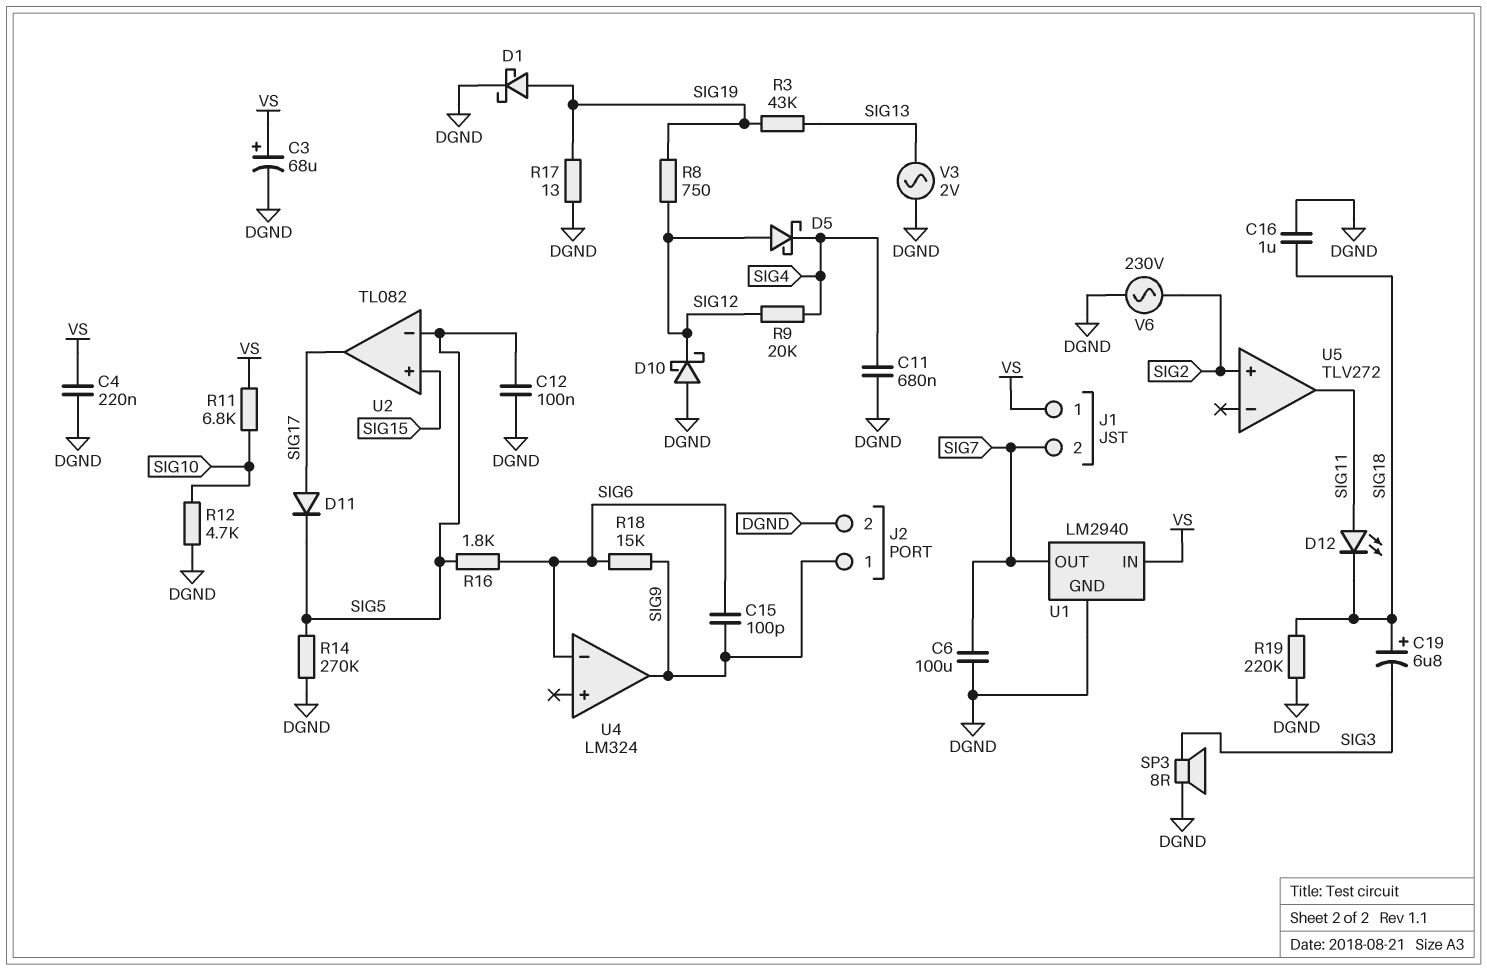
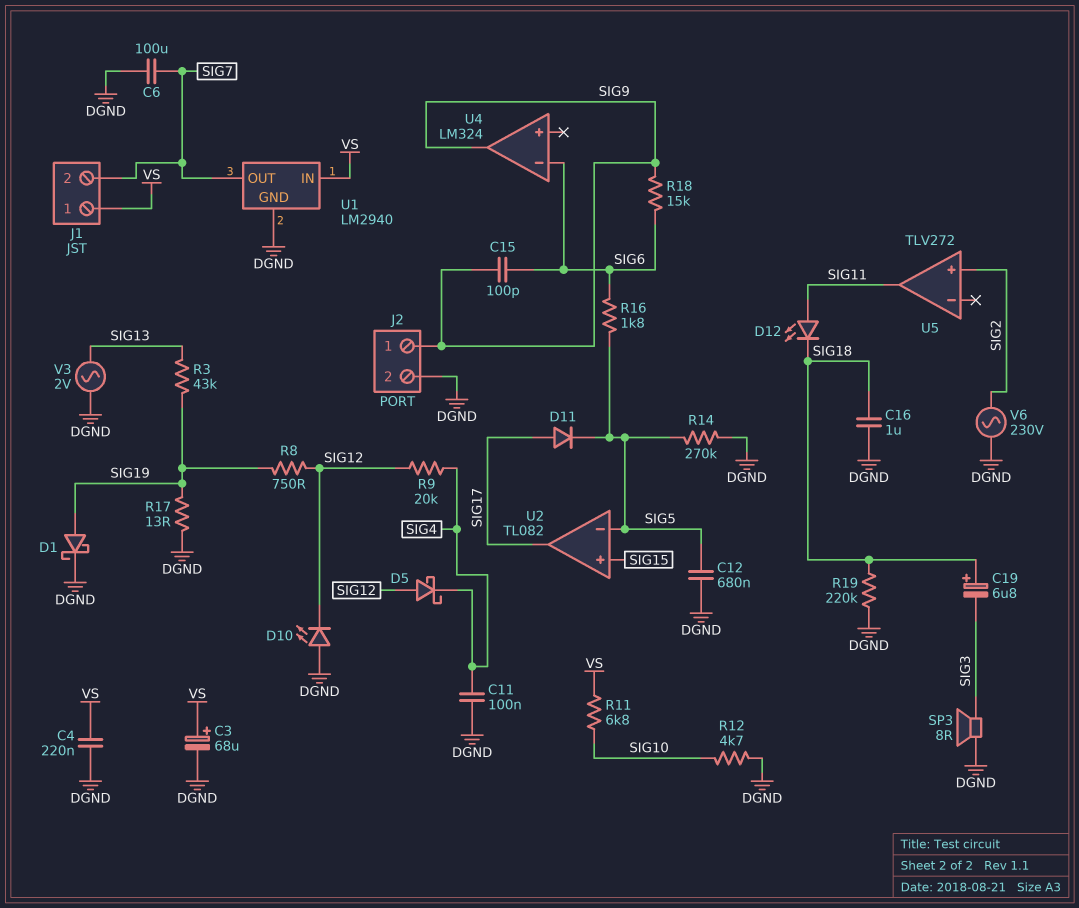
C11: 680nF (DGND, SIG4) -> 100nF (DGND, SIG4)
C12: 100nF (DGND, SIG5) -> 680nF (DGND, SIG5)
D10: schottky (A DGND, K SIG12) -> LED (A DGND, K SIG12)

